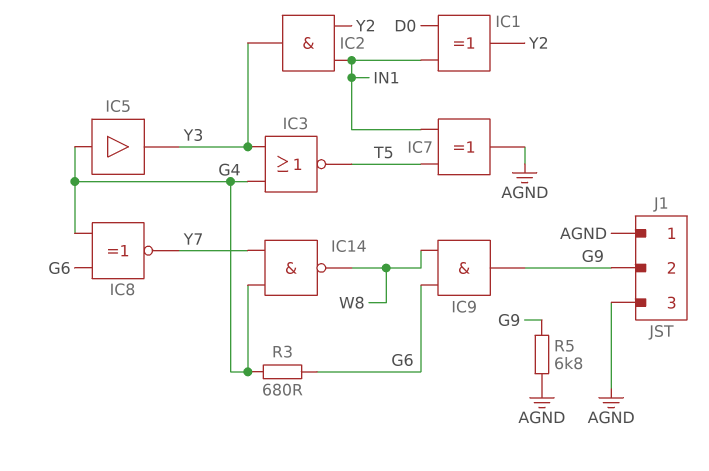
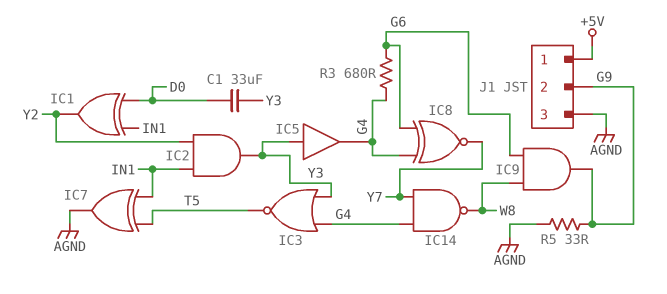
C1: none -> 33uF (D0, Y3)
IC5: buffer (in G4, out Y3) -> buffer (in Y3, out G4)
J1 pin 1: AGND -> +5V
R5: 6.8k (AGND, G9) -> 33 (AGND, G9)

